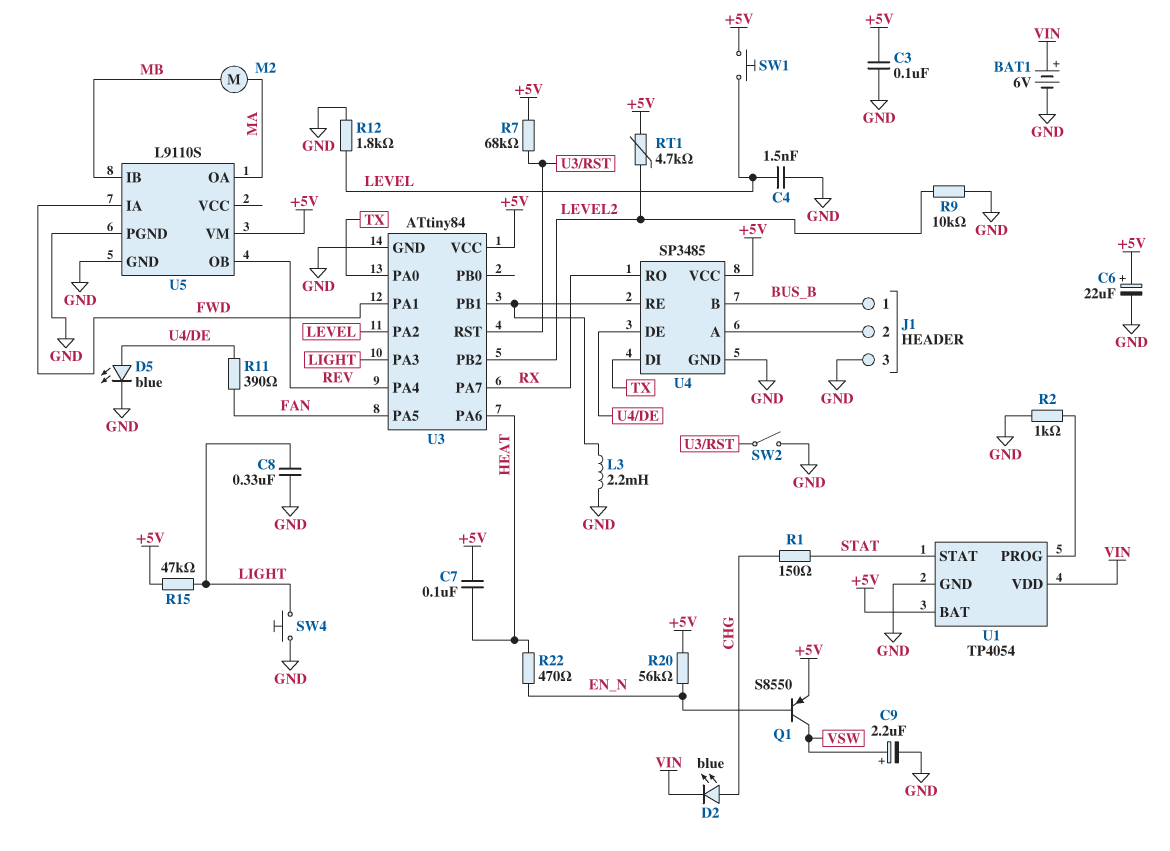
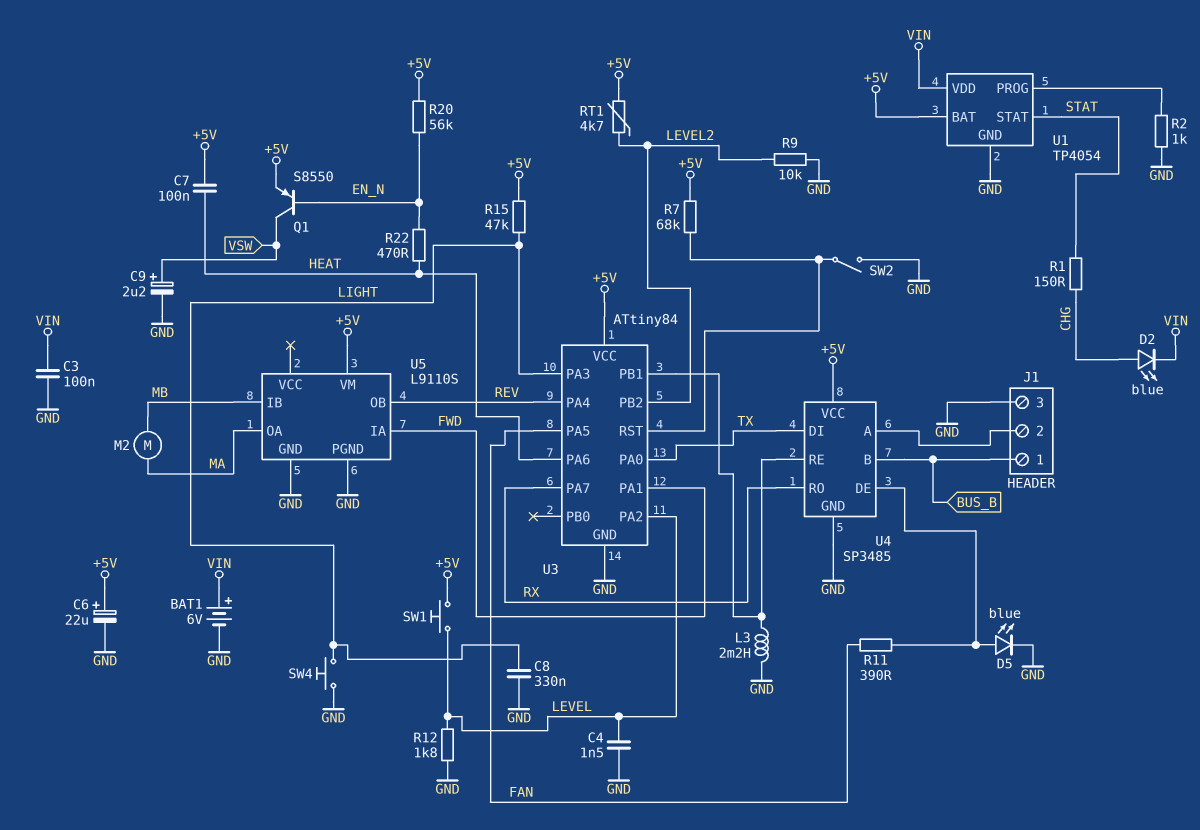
C3: 100nF (+5V, GND) -> 100nF (GND, VIN)

